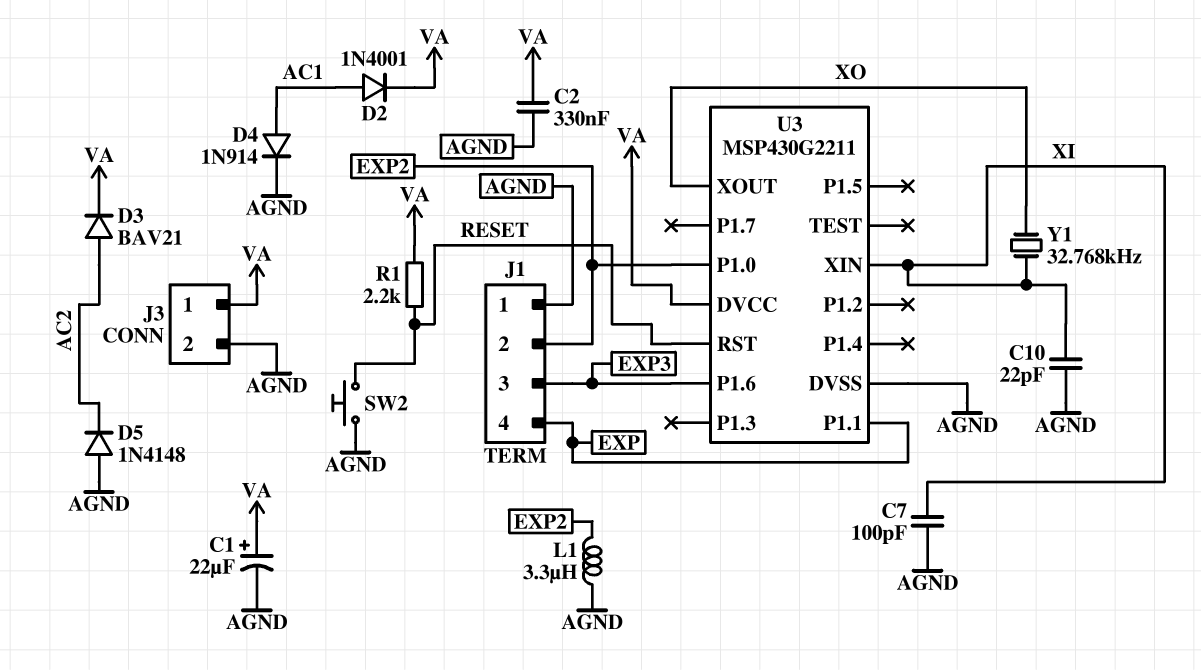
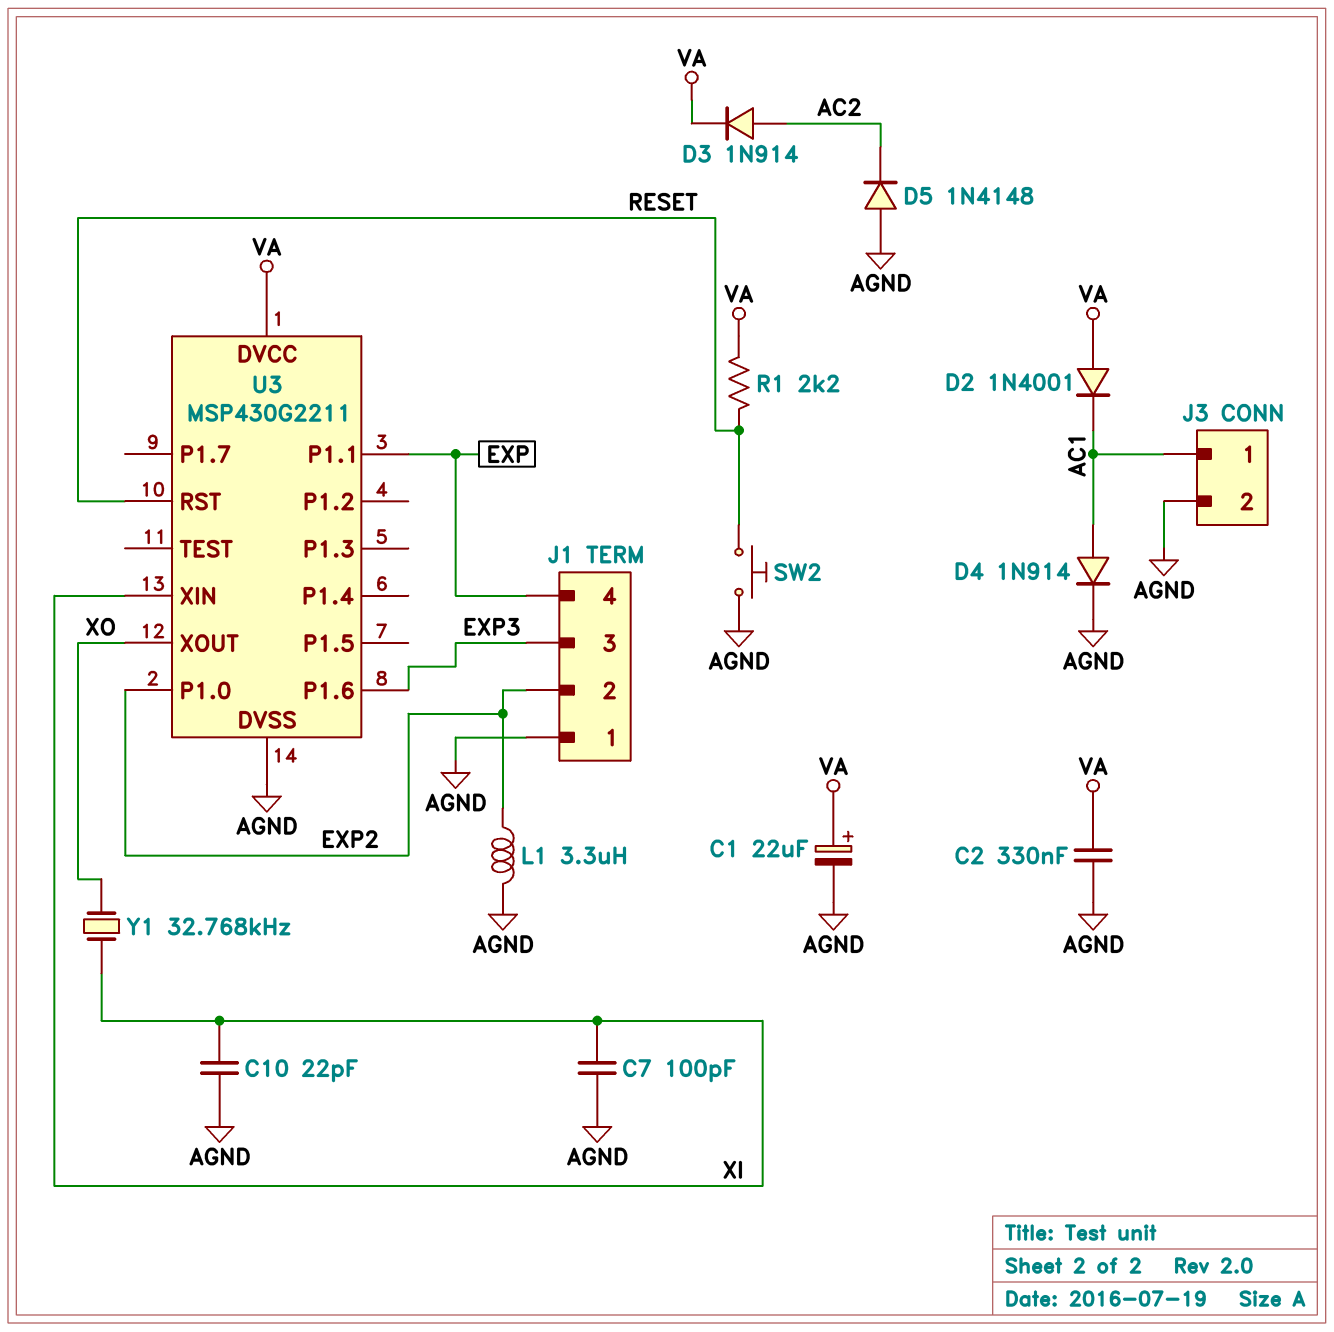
D2: diode 1N4001 (A AC1, K VA) -> diode 1N4001 (A VA, K AC1)
D3: diode BAV21 (A AC2, K VA) -> diode 1N914 (A AC2, K VA)
J3 pin 1: VA -> AC1

